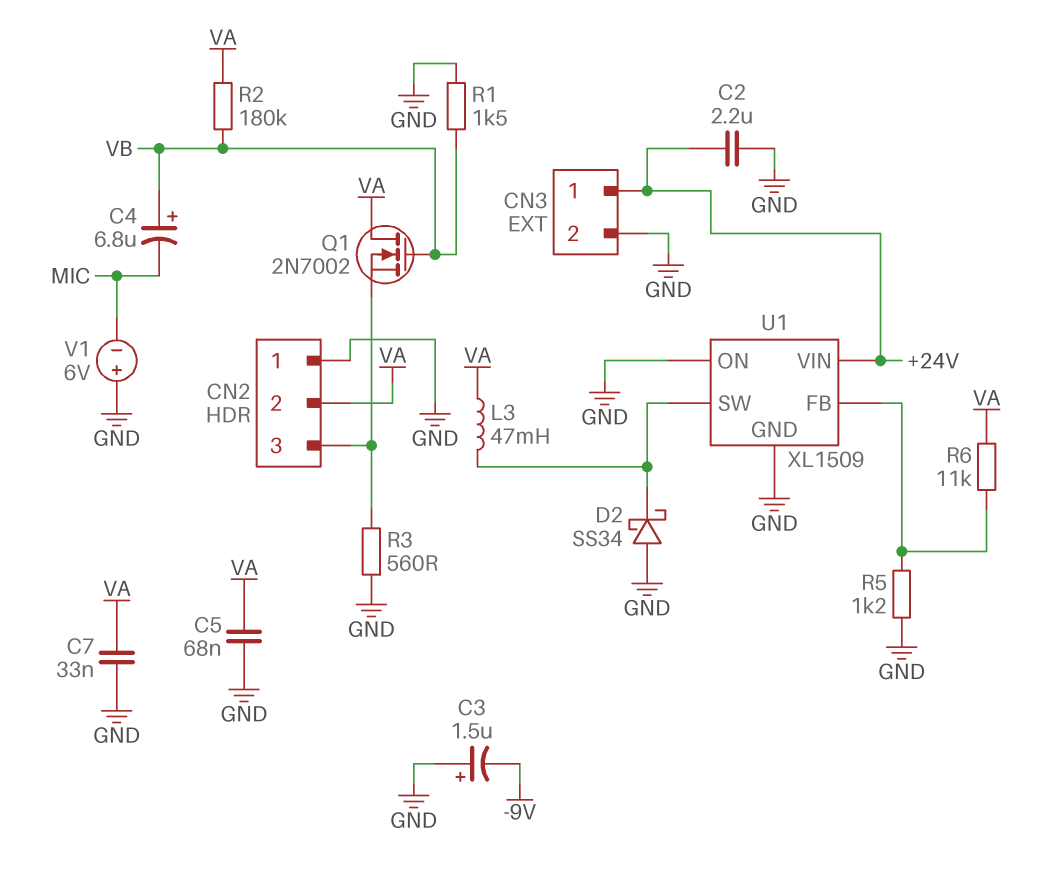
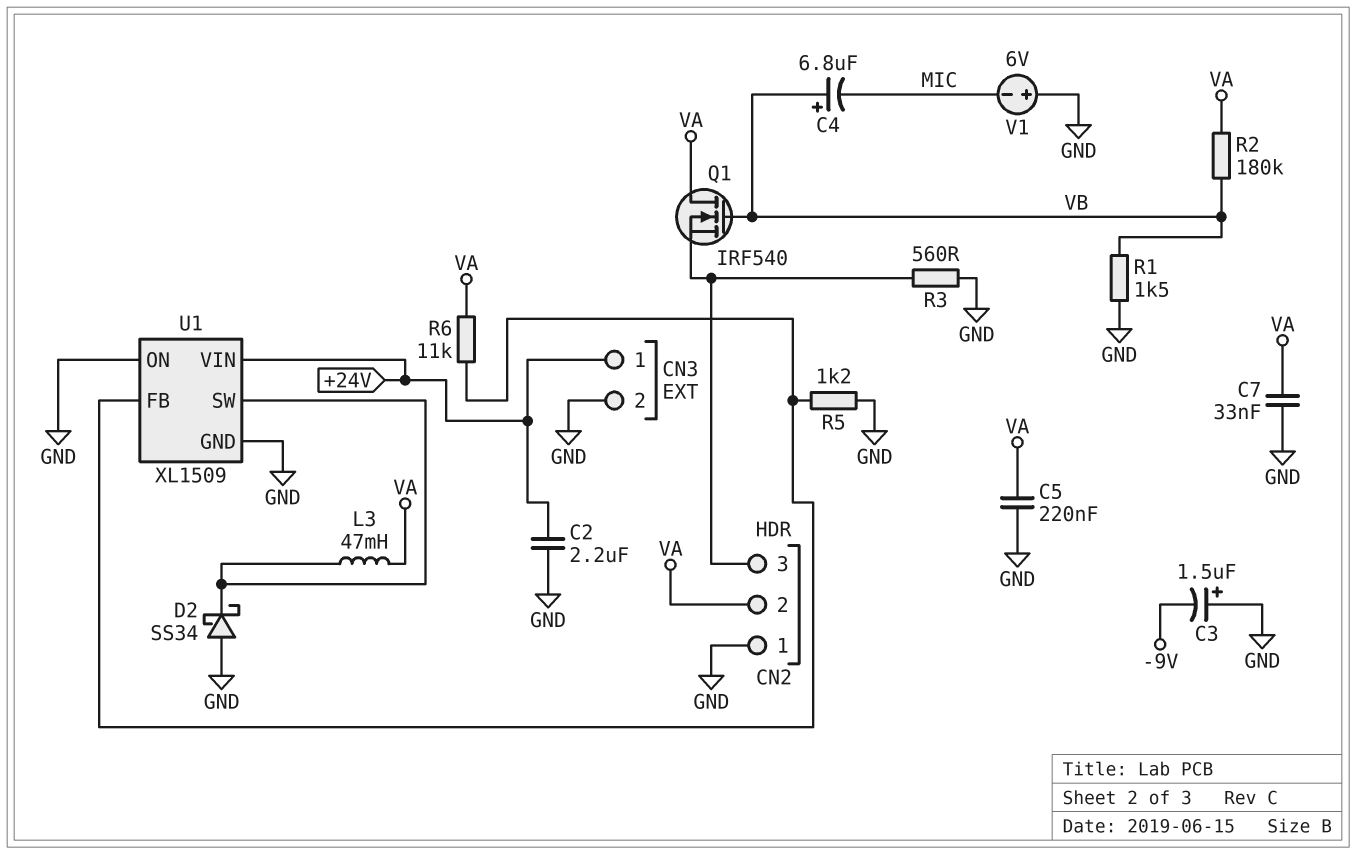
C5: 68nF (GND, VA) -> 220nF (GND, VA)
Q1: NMOS 2N7002 (G VB, D VA, S CN2/3) -> NMOS IRF540 (G VB, D VA, S CN2/3)

